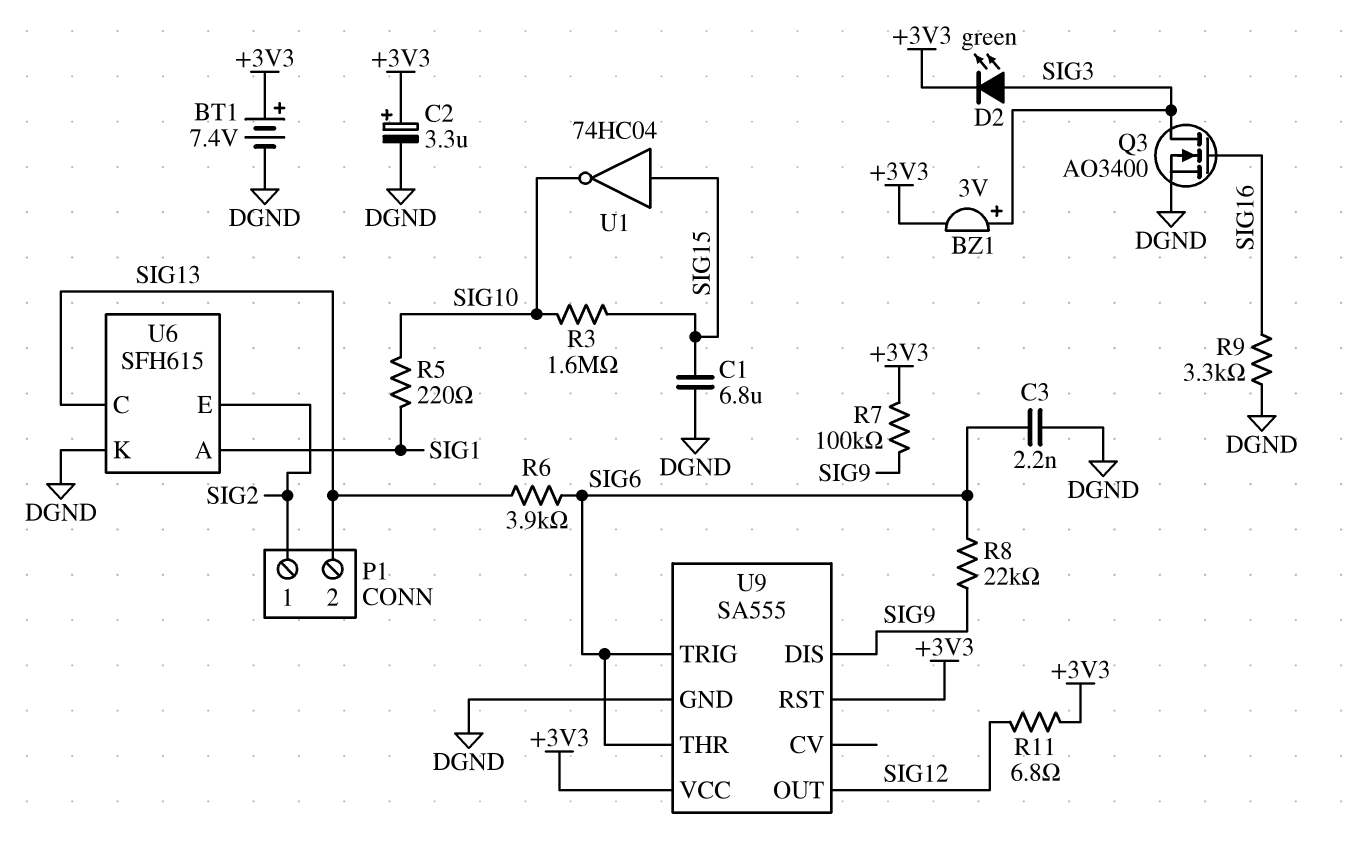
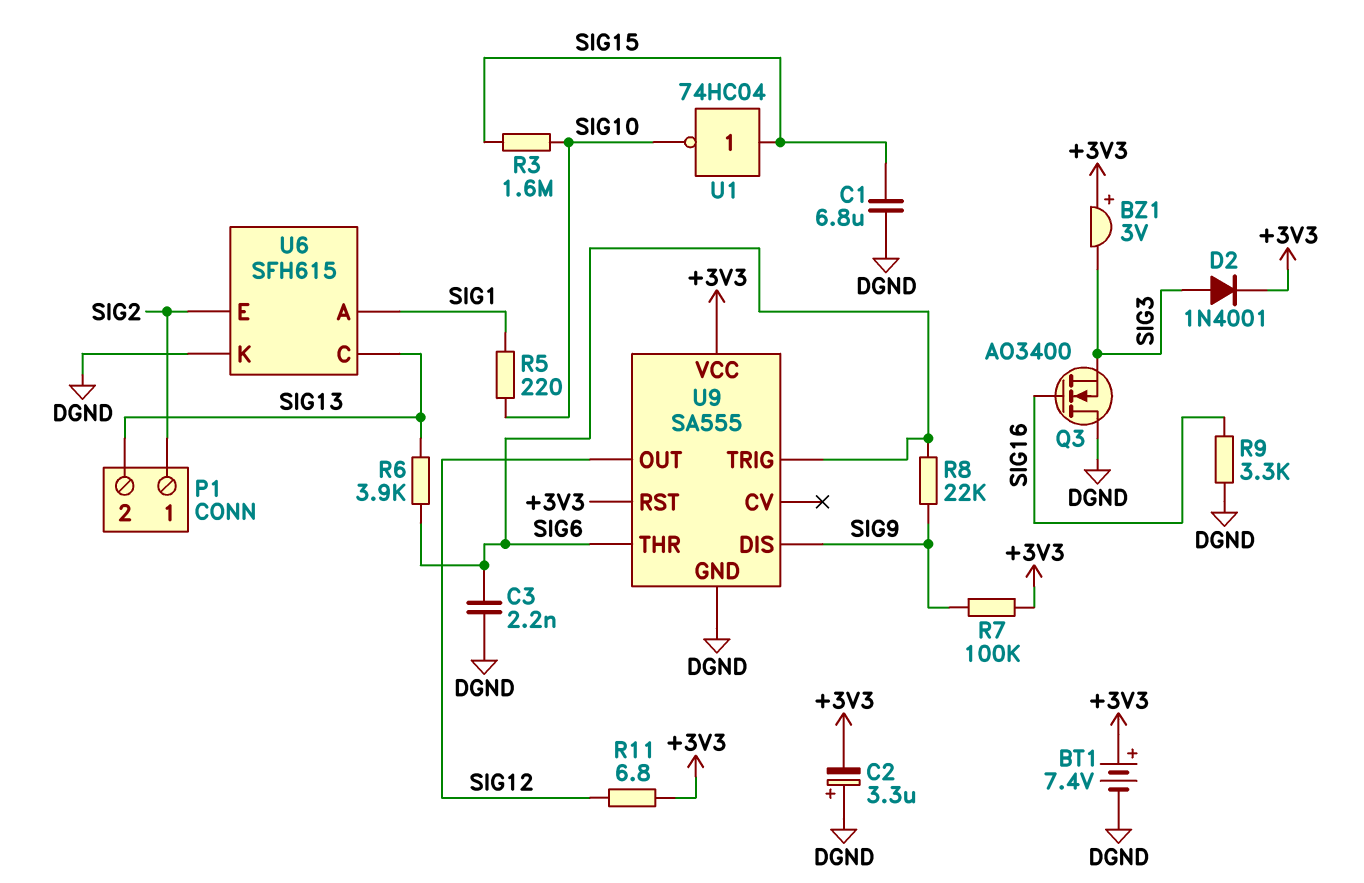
BZ1: buzzer 3V (plus SIG3, minus +3V3) -> buzzer 3V (plus +3V3, minus SIG3)
C2: 3.3uF (plus +3V3, minus DGND) -> 3.3uF (plus DGND, minus +3V3)
D2: LED green (A SIG3, K +3V3) -> diode 1N4001 (A SIG3, K +3V3)
Q3: NMOS AO3400 (G SIG16, D SIG3, S DGND) -> NMOS AO3400 (G SIG16, D DGND, S SIG3)

